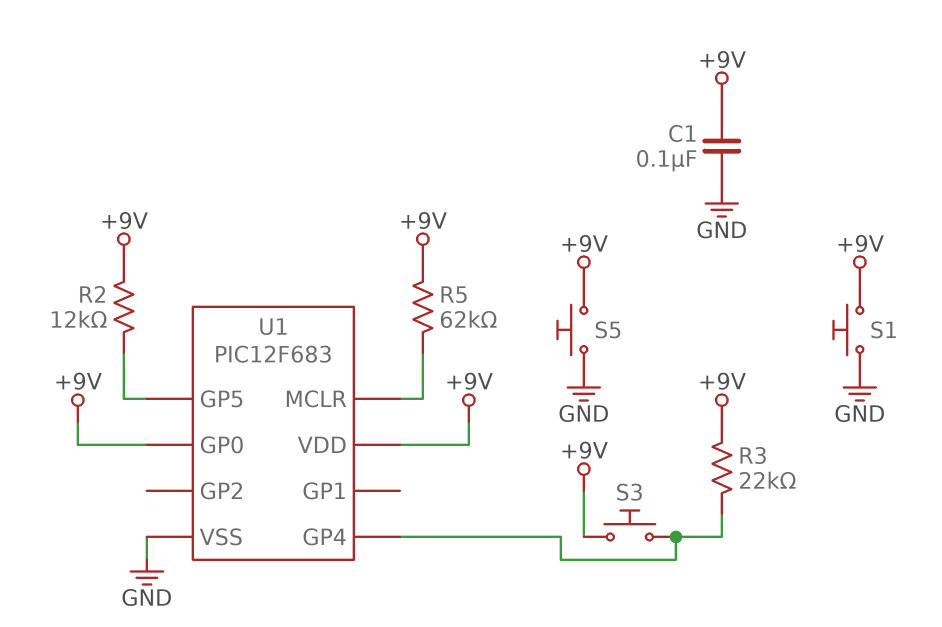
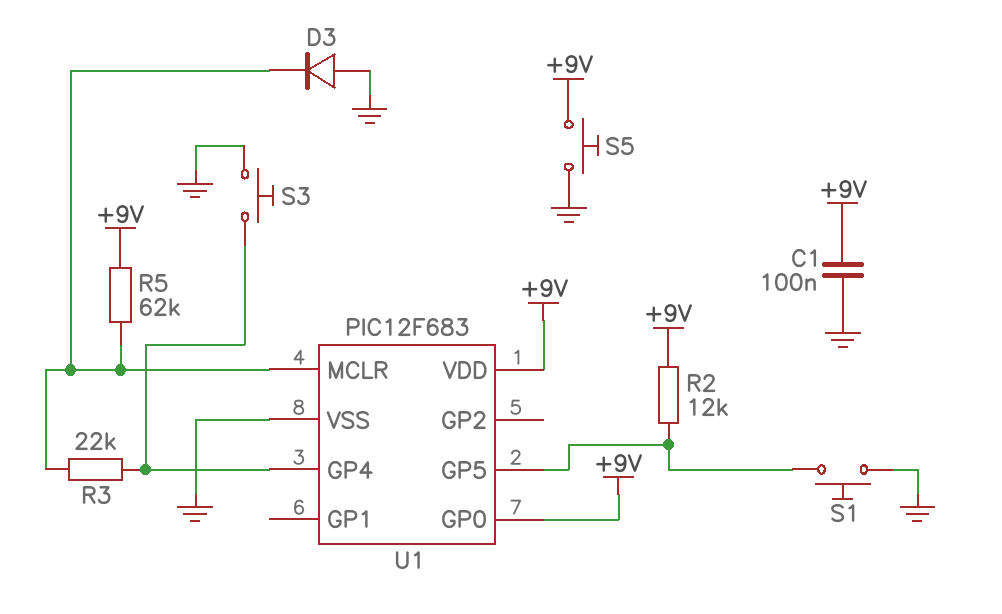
D3: none -> diode (A GND, K U1/MCLR)
R3: 22k (+9V, U1/GP4) -> 22k (U1/GP4, U1/MCLR)
S1: button (+9V, GND) -> button (GND, U1/GP5)
S3: button (+9V, U1/GP4) -> button (GND, U1/GP4)

